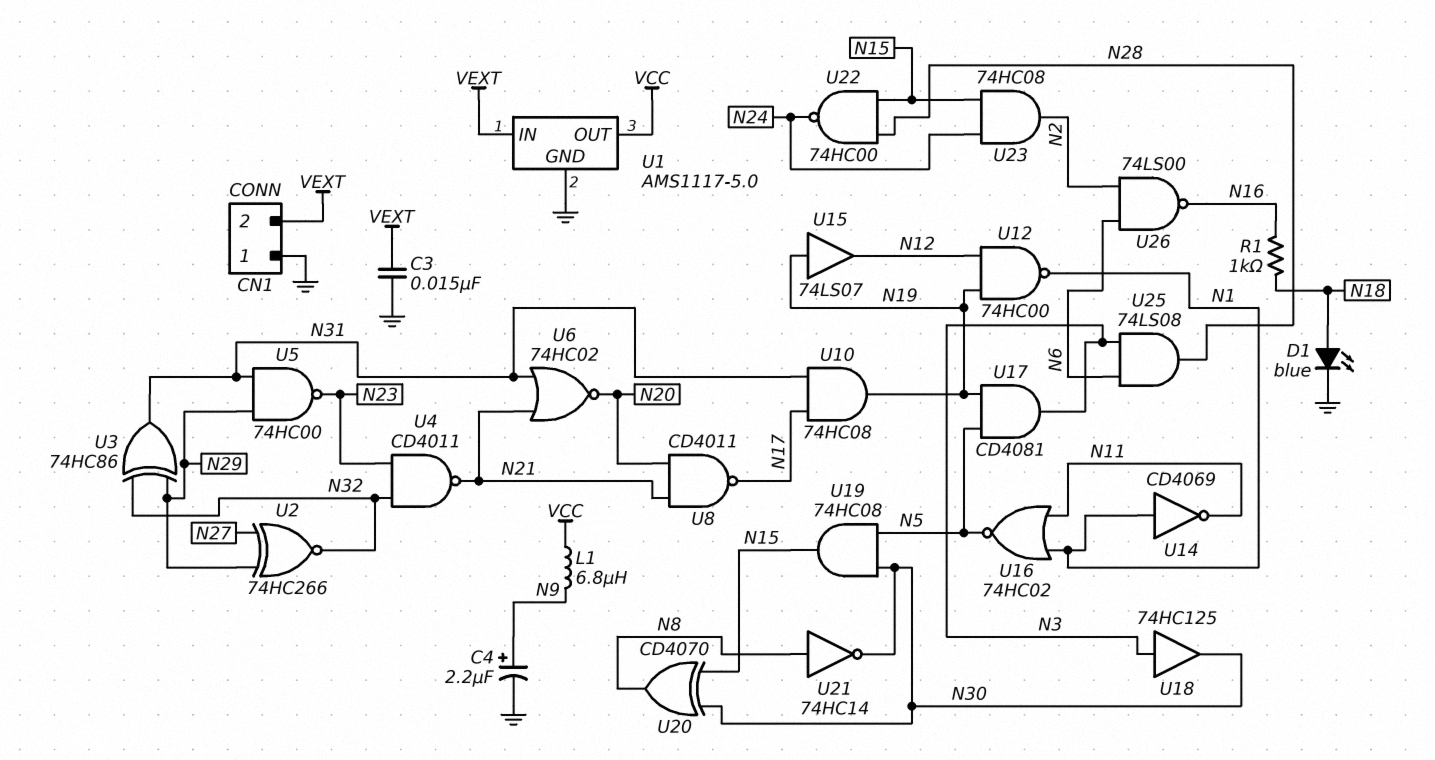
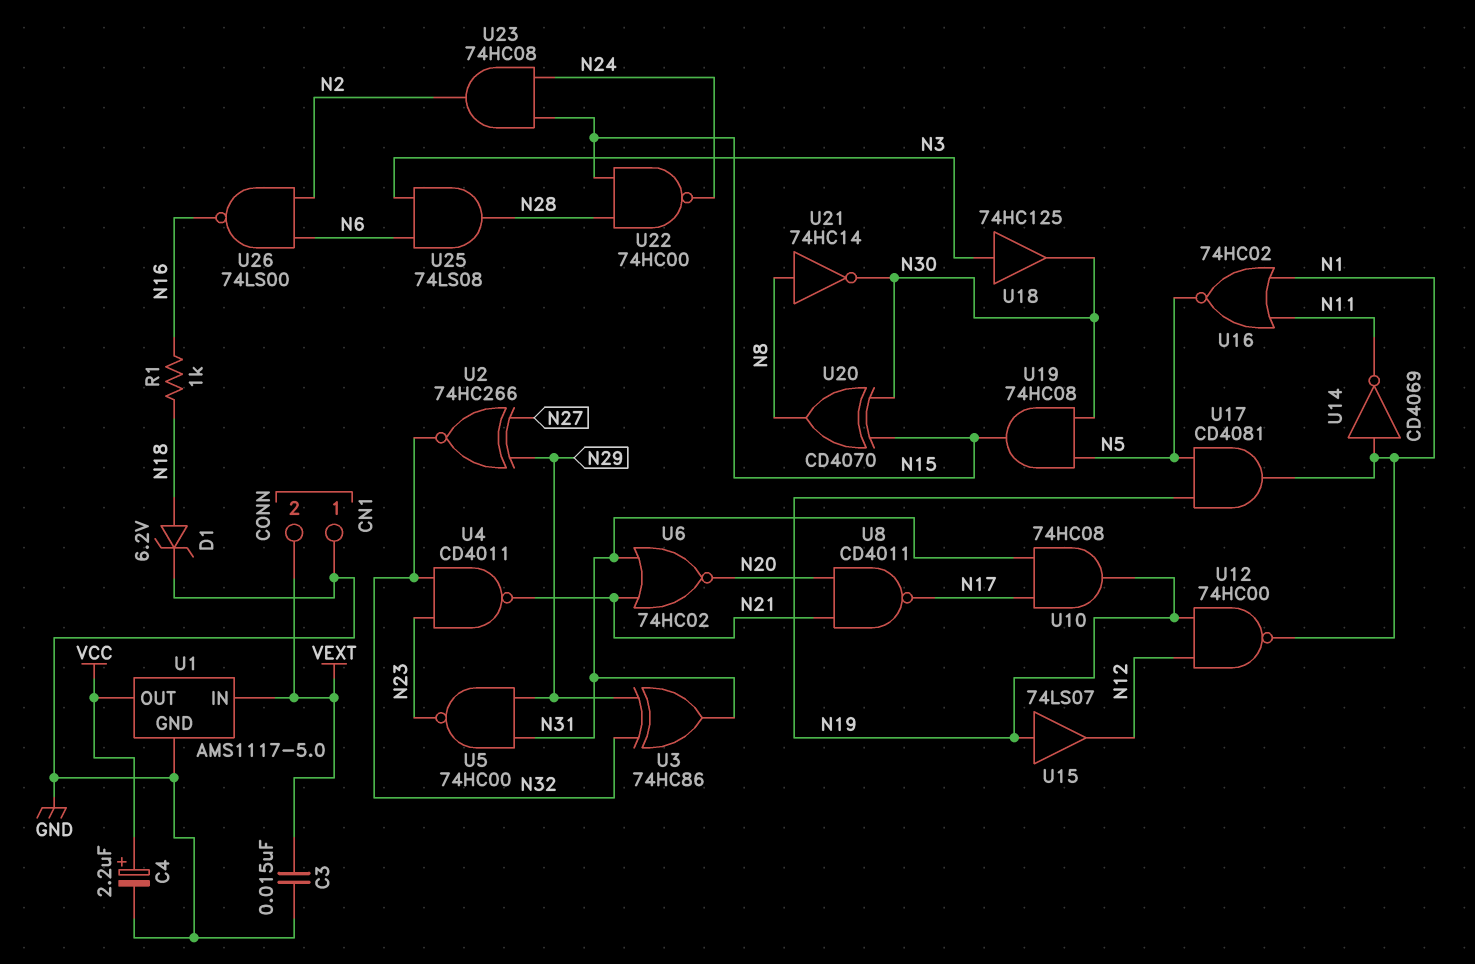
C4: 2.2uF (plus N9, minus GND) -> 2.2uF (plus VCC, minus GND)
D1: LED blue (A N18, K GND) -> zener 6.2V (A N18, K GND)
L1: 6.8uH (N9, VCC) -> none
U17: AND CD4081 (in N5, in N19, out N3) -> AND CD4081 (in N5, in N19, out N1)

